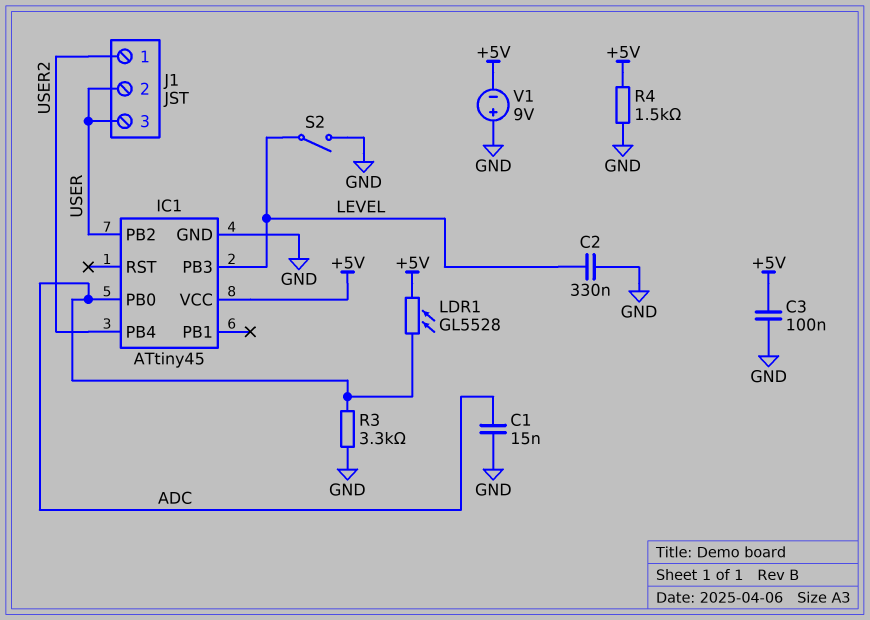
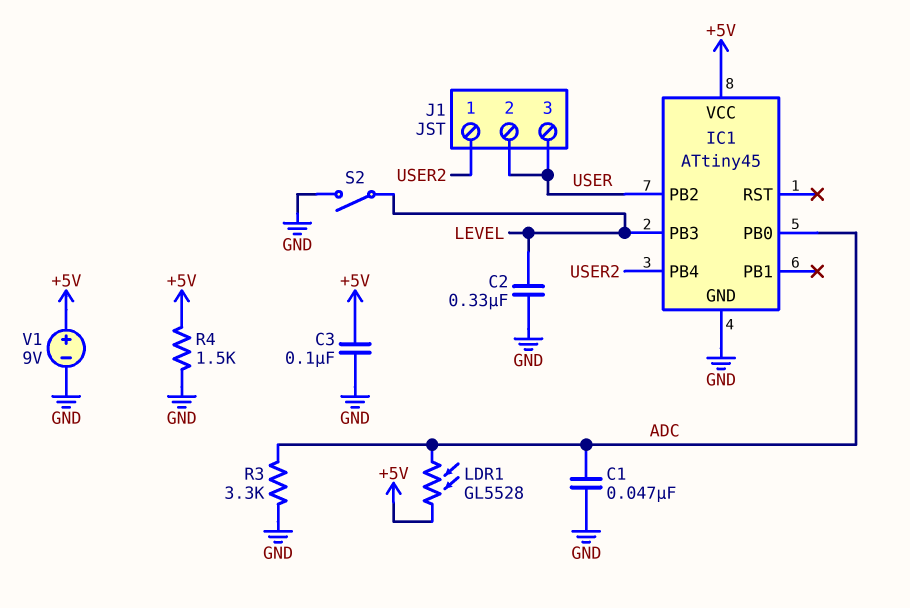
C1: 15nF (ADC, GND) -> 47nF (ADC, GND)
V1: 9V (plus GND, minus +5V) -> 9V (plus +5V, minus GND)

